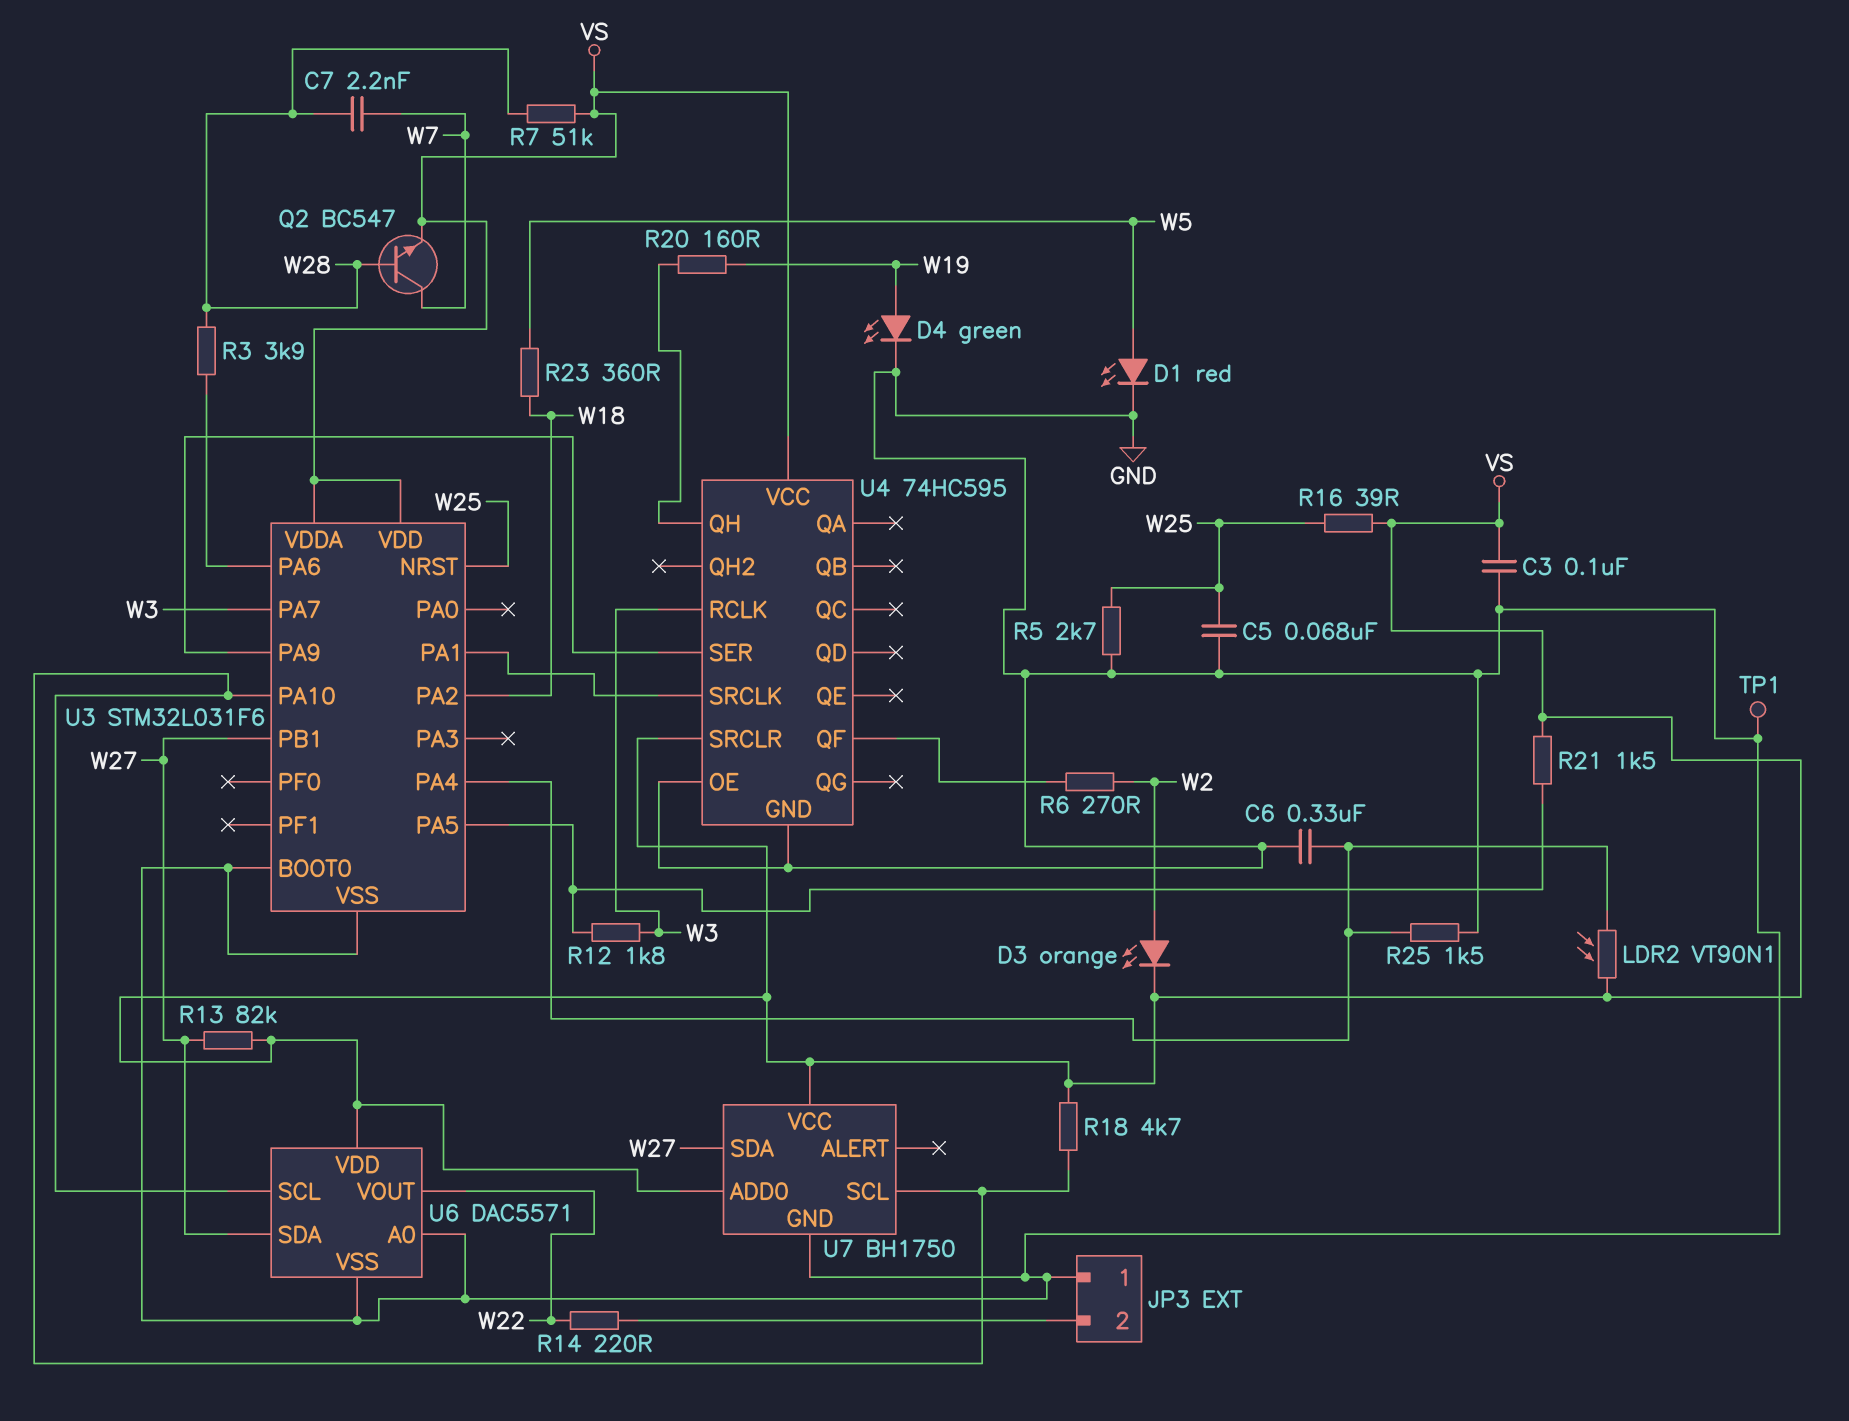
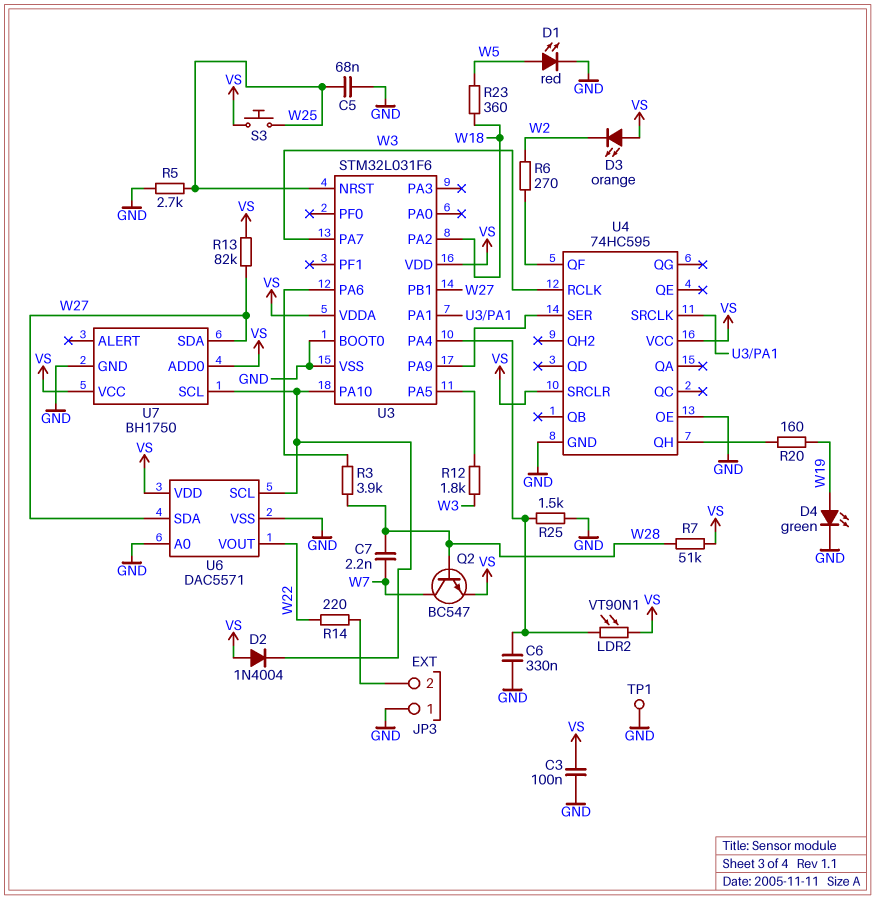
D2: none -> diode 1N4004 (A VS, K U3/PA10)
D3: LED orange (A W2, K VS) -> LED orange (A VS, K W2)
R16: 39 (VS, W25) -> none
R18: 4.7k (U3/PA10, VS) -> none
R21: 1.5k (U3/PA5, VS) -> none
S3: none -> button (VS, W25)

